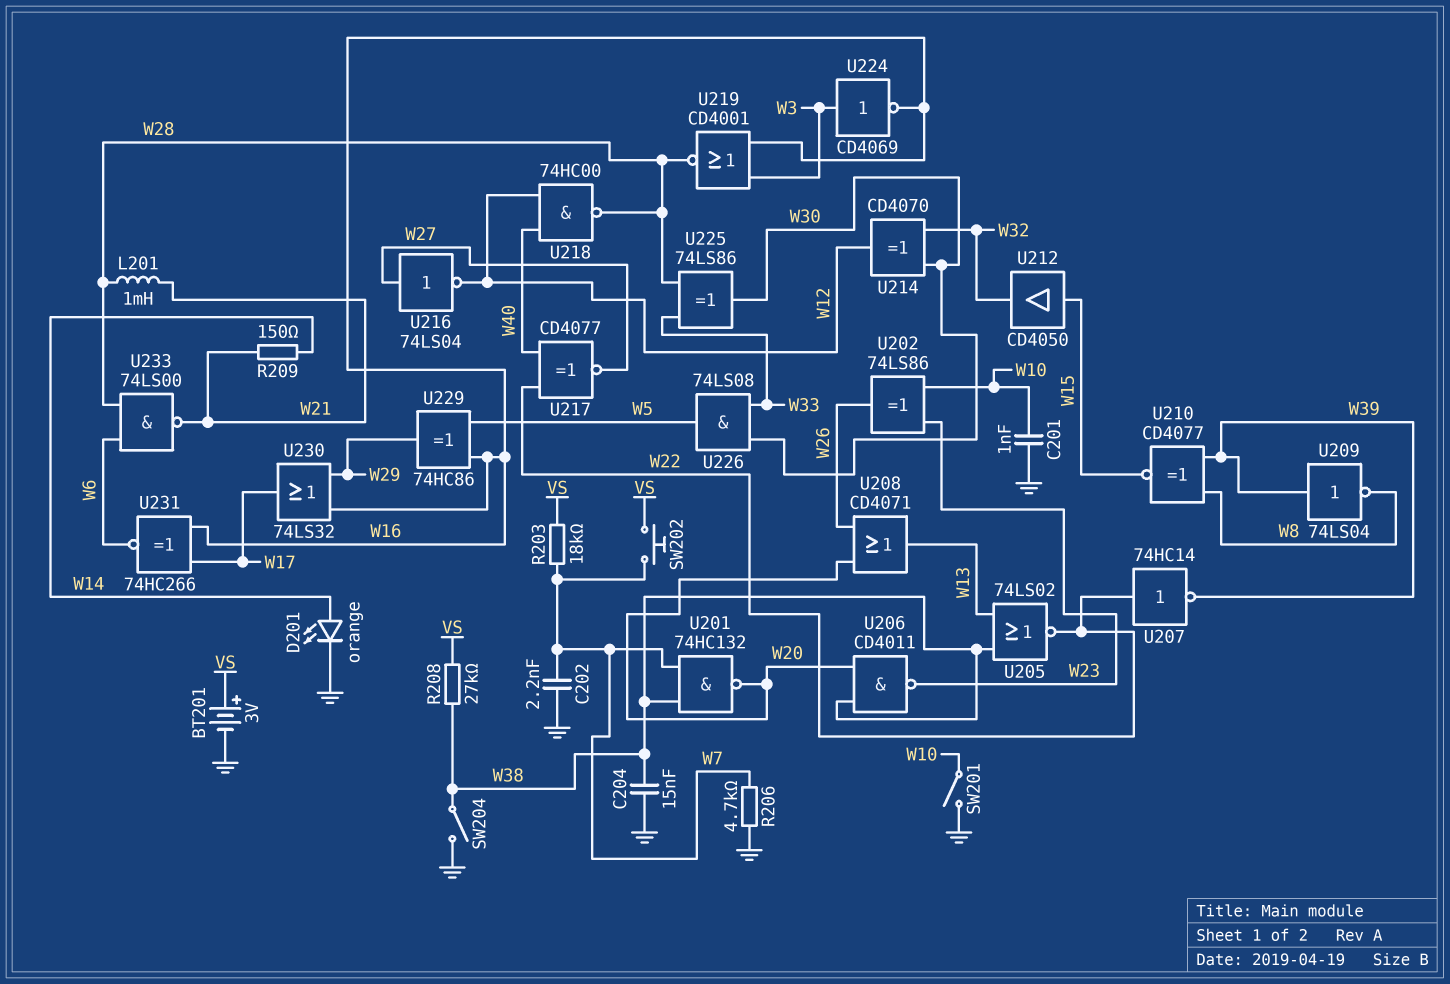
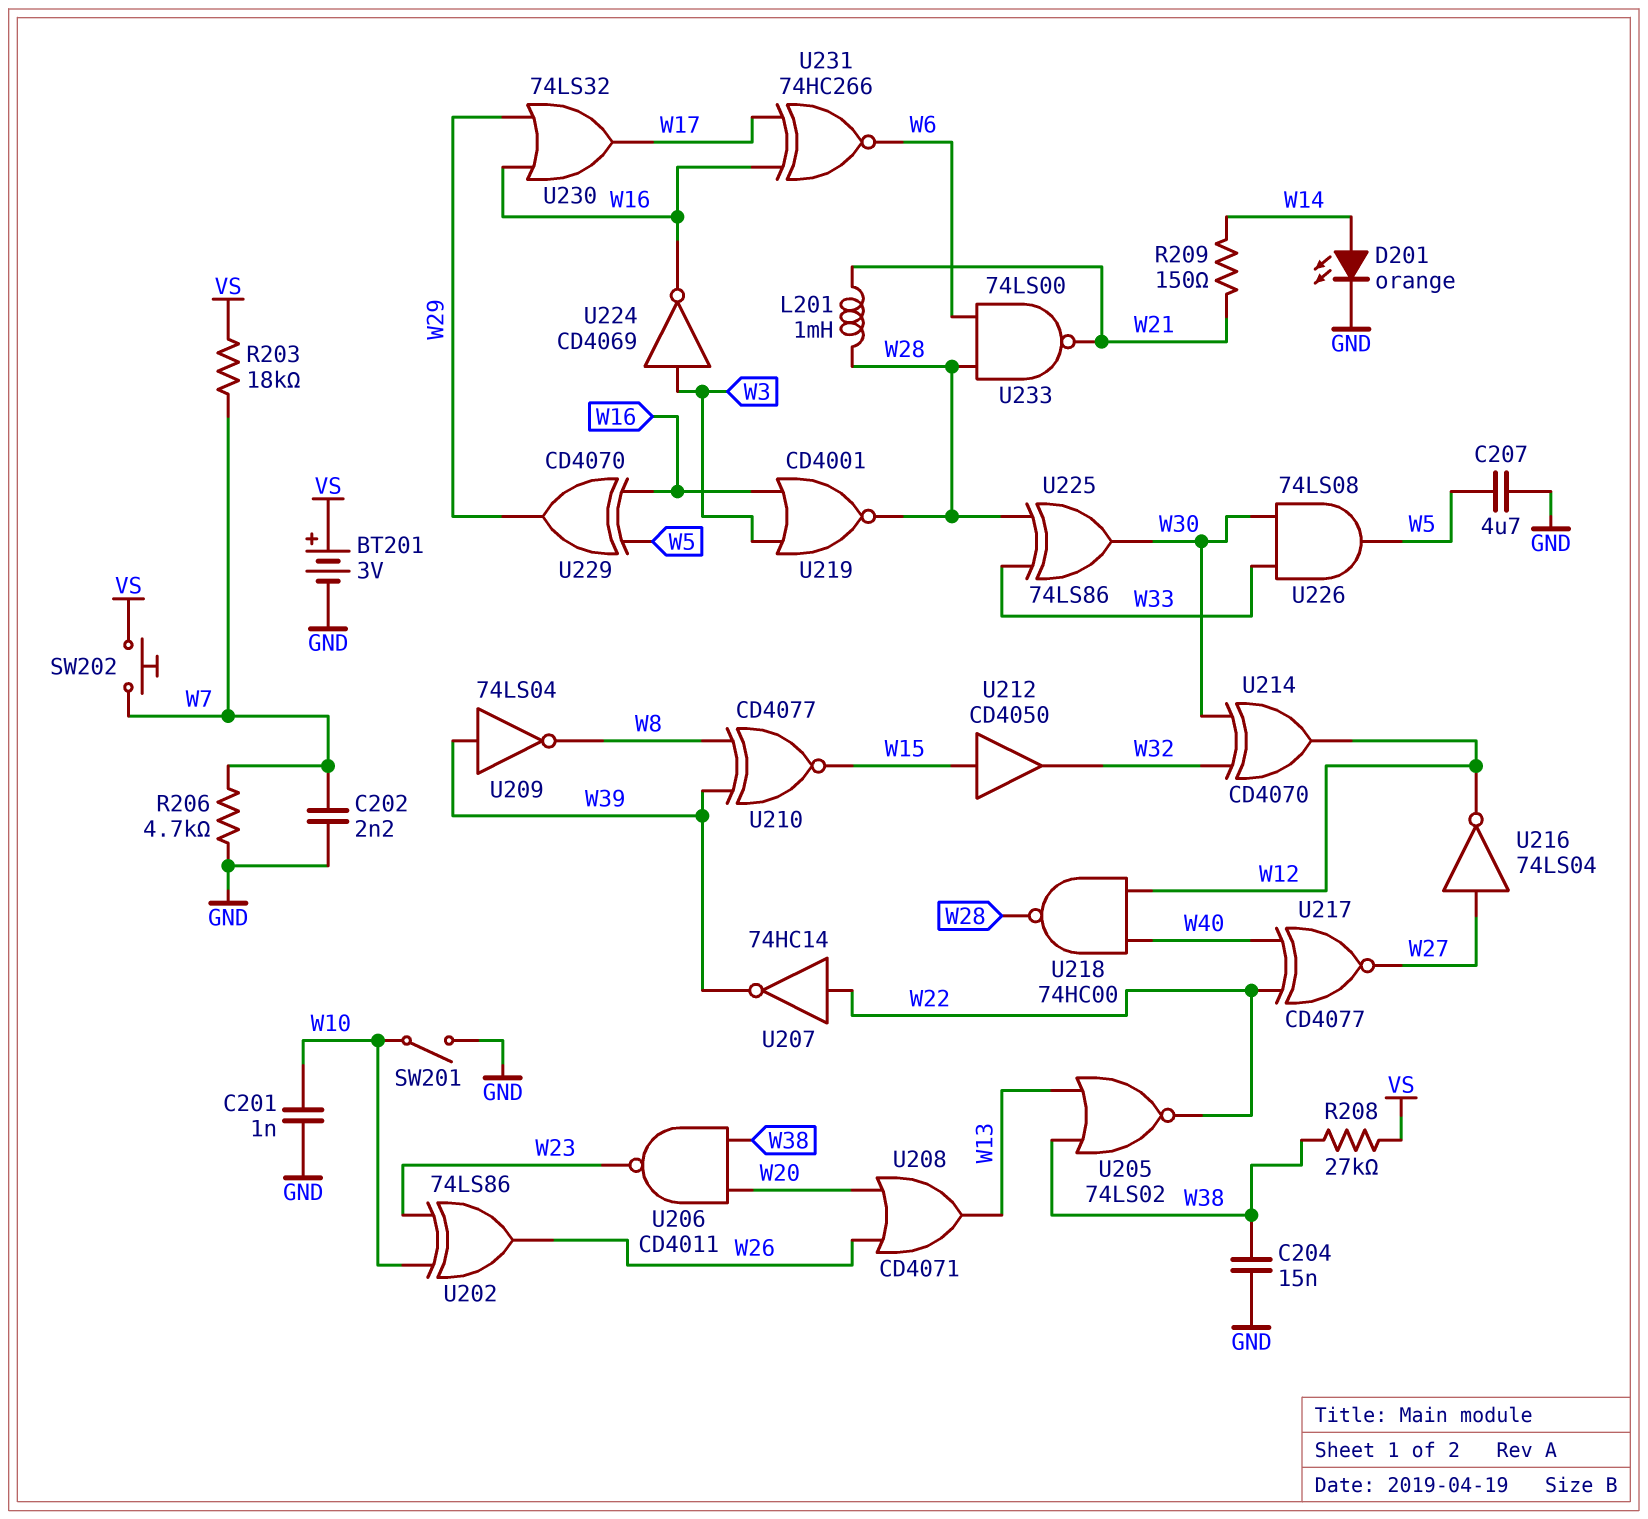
C207: none -> 4.7uF (GND, W5)
SW204: switch (GND, W38) -> none
U201: NAND 74HC132 (in W7, in W38, out W20) -> none
U229: XOR 74HC86 (in W5, in W16, out W29) -> XOR CD4070 (in W5, in W16, out W29)

